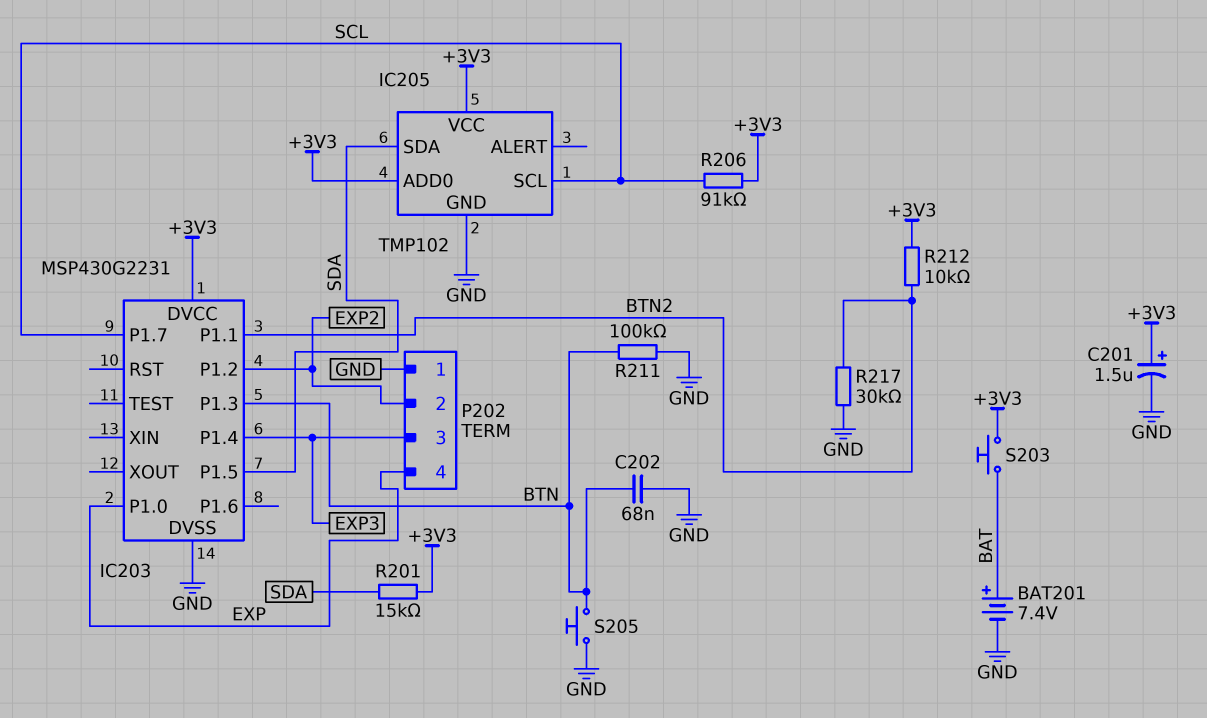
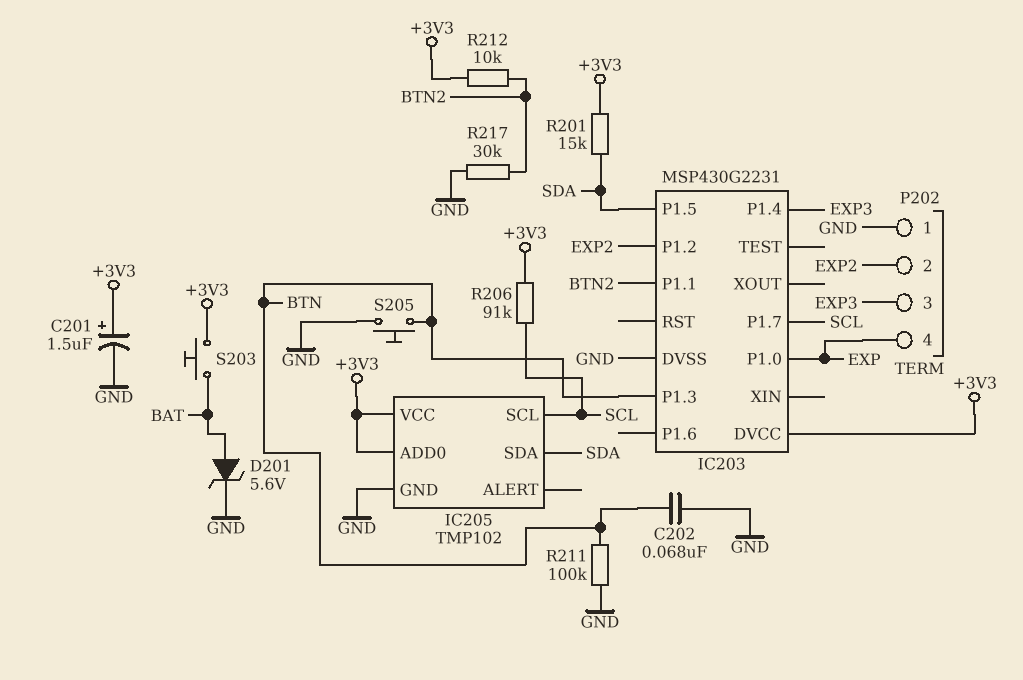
BAT201: 7.4V (plus BAT, minus GND) -> none
D201: none -> zener 5.6V (A BAT, K GND)

